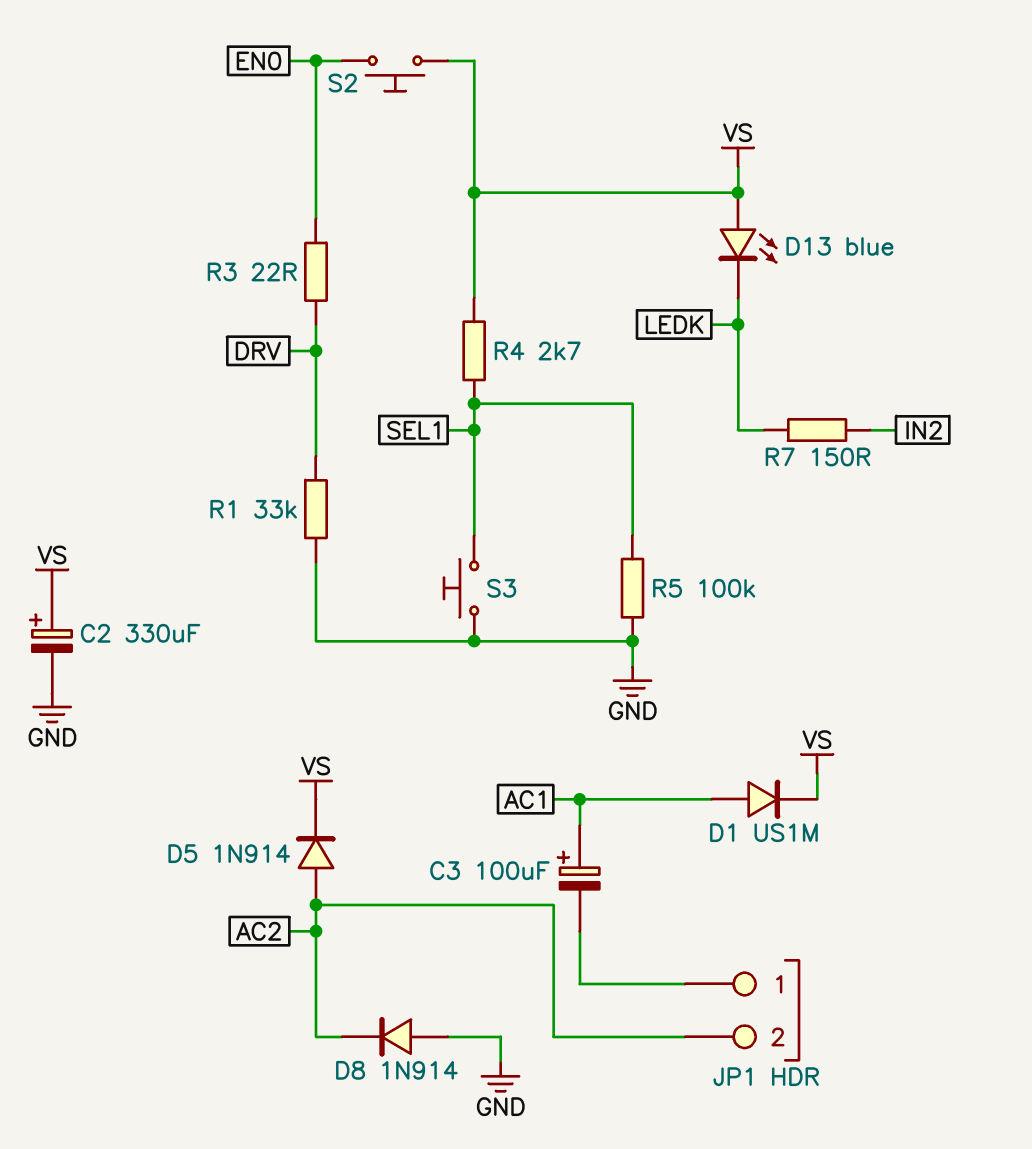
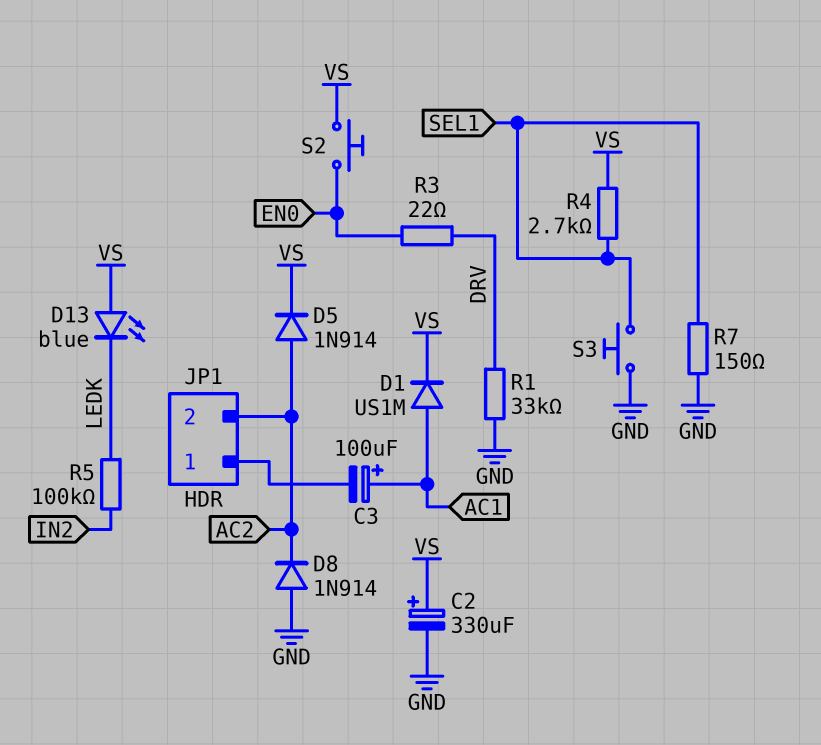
R5: 100k (GND, SEL1) -> 100k (IN2, LEDK)
R7: 150 (IN2, LEDK) -> 150 (GND, SEL1)

